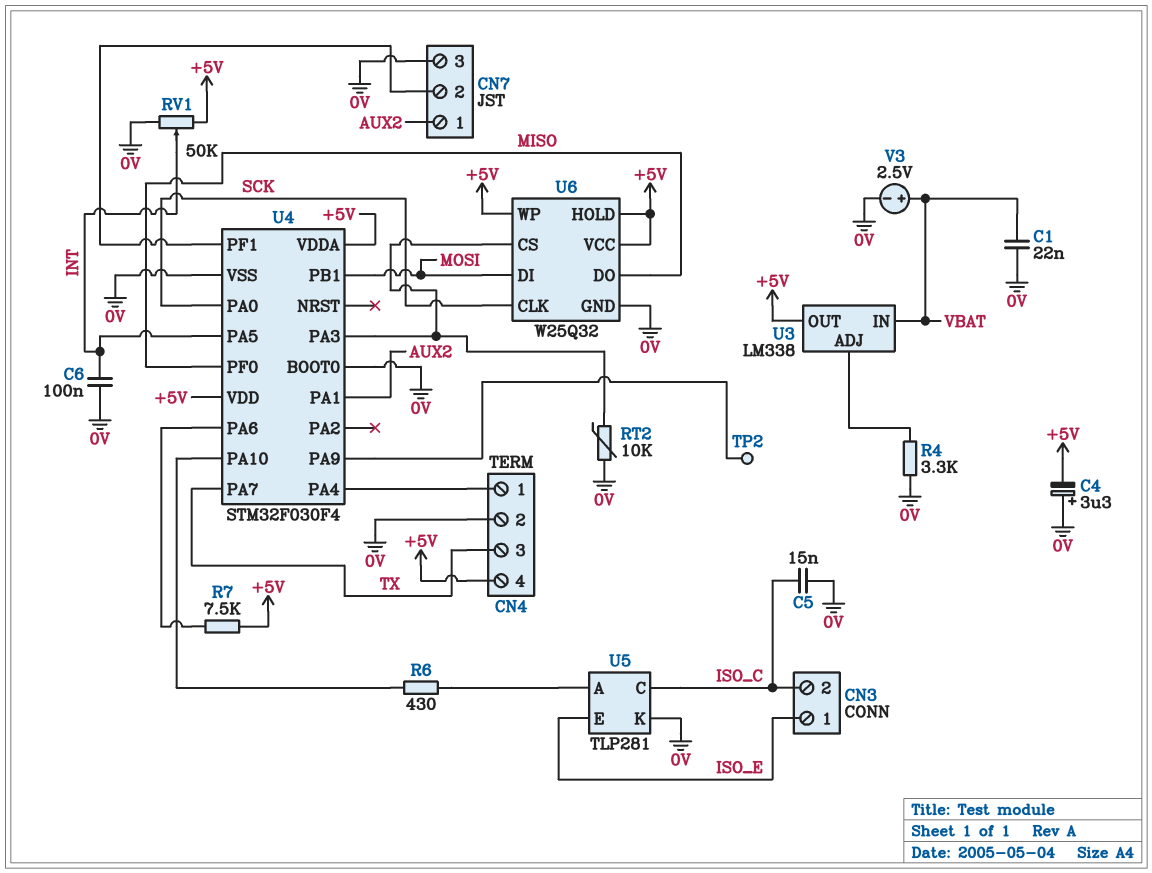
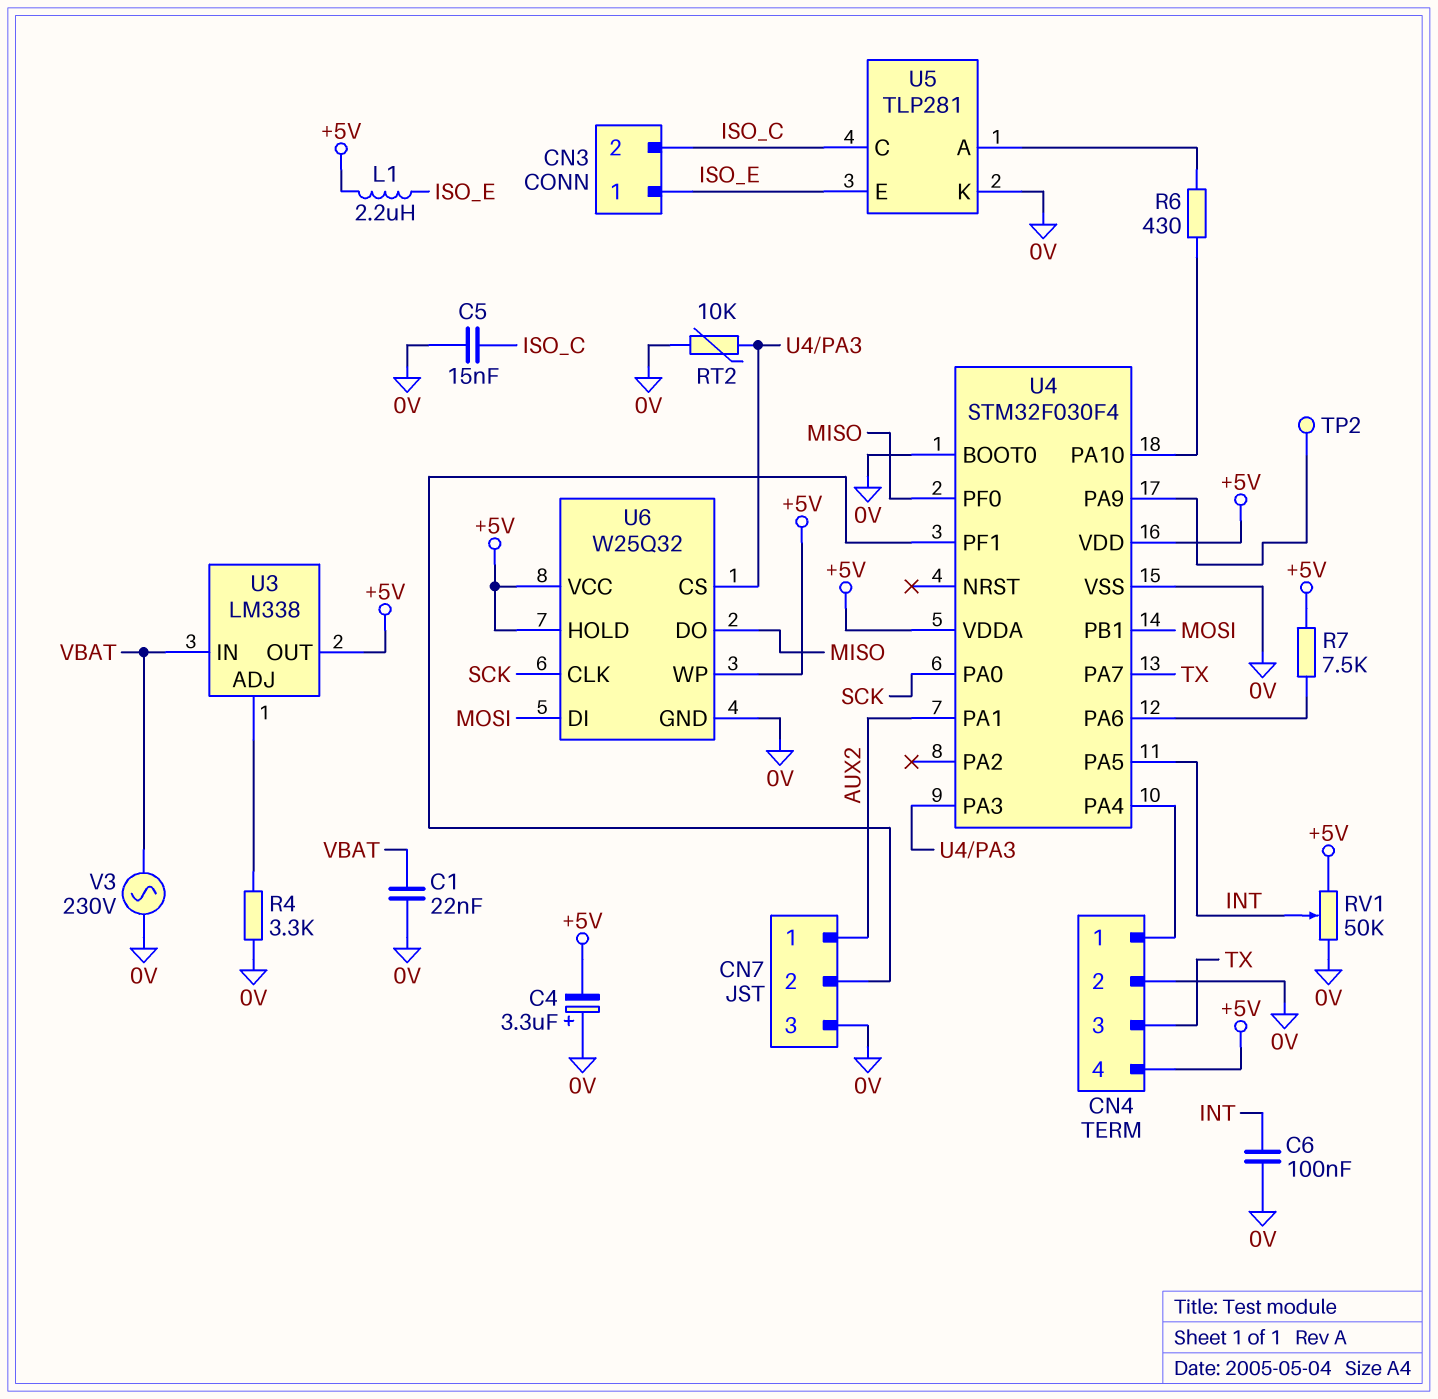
L1: none -> 2.2uH (+5V, ISO_E)
V3: 2.5V (plus VBAT, minus 0V) -> AC 230V (0V, VBAT)

